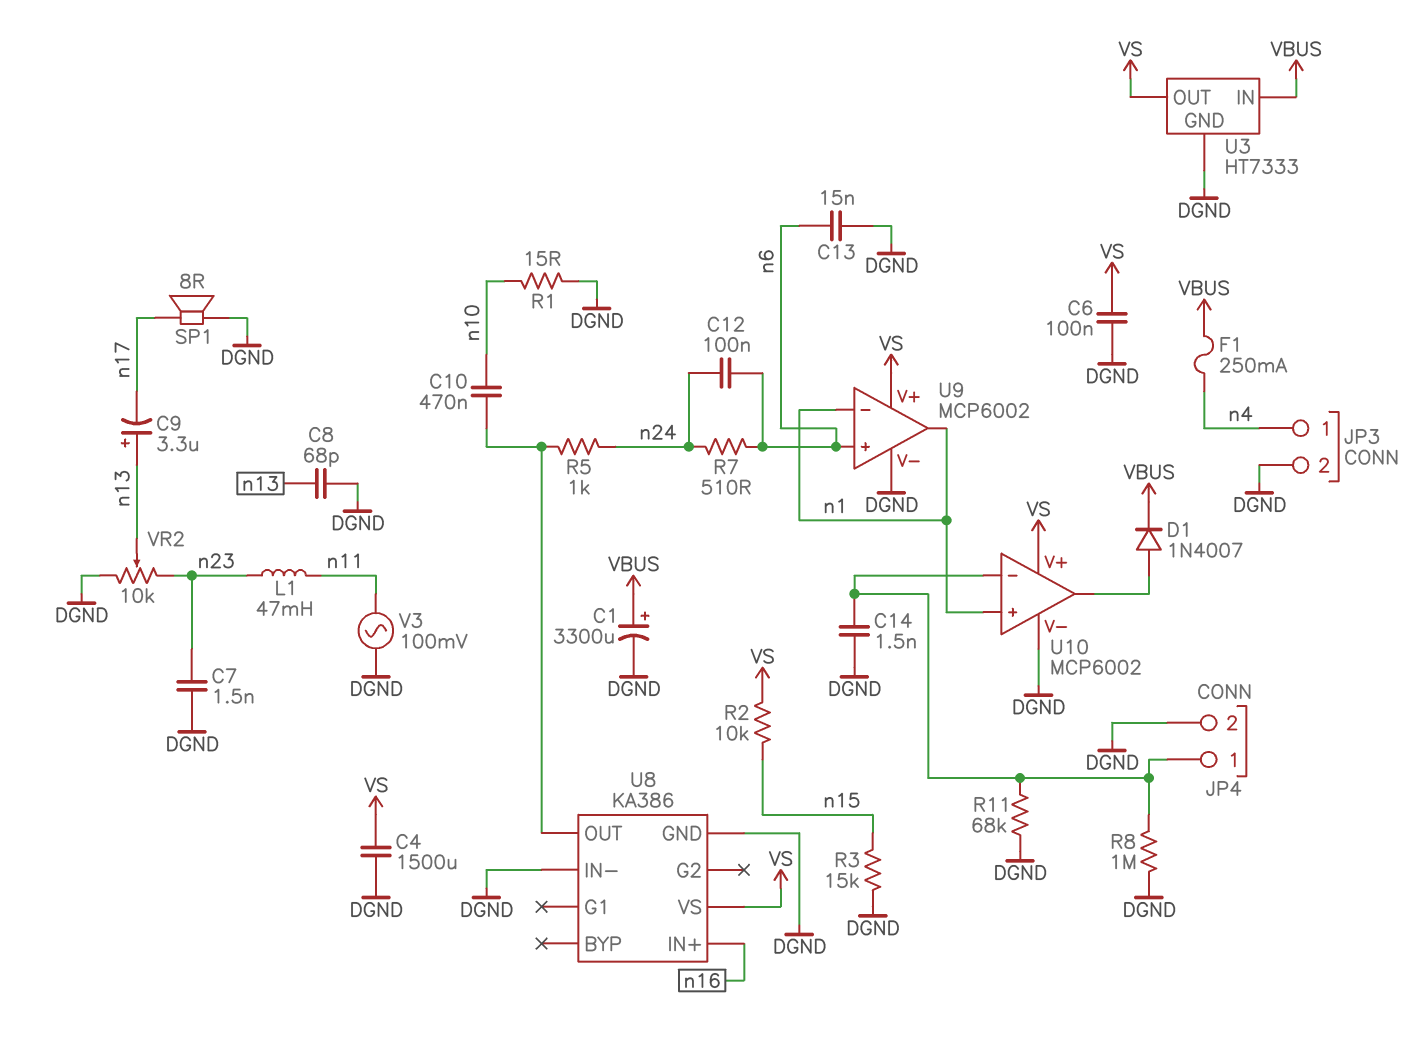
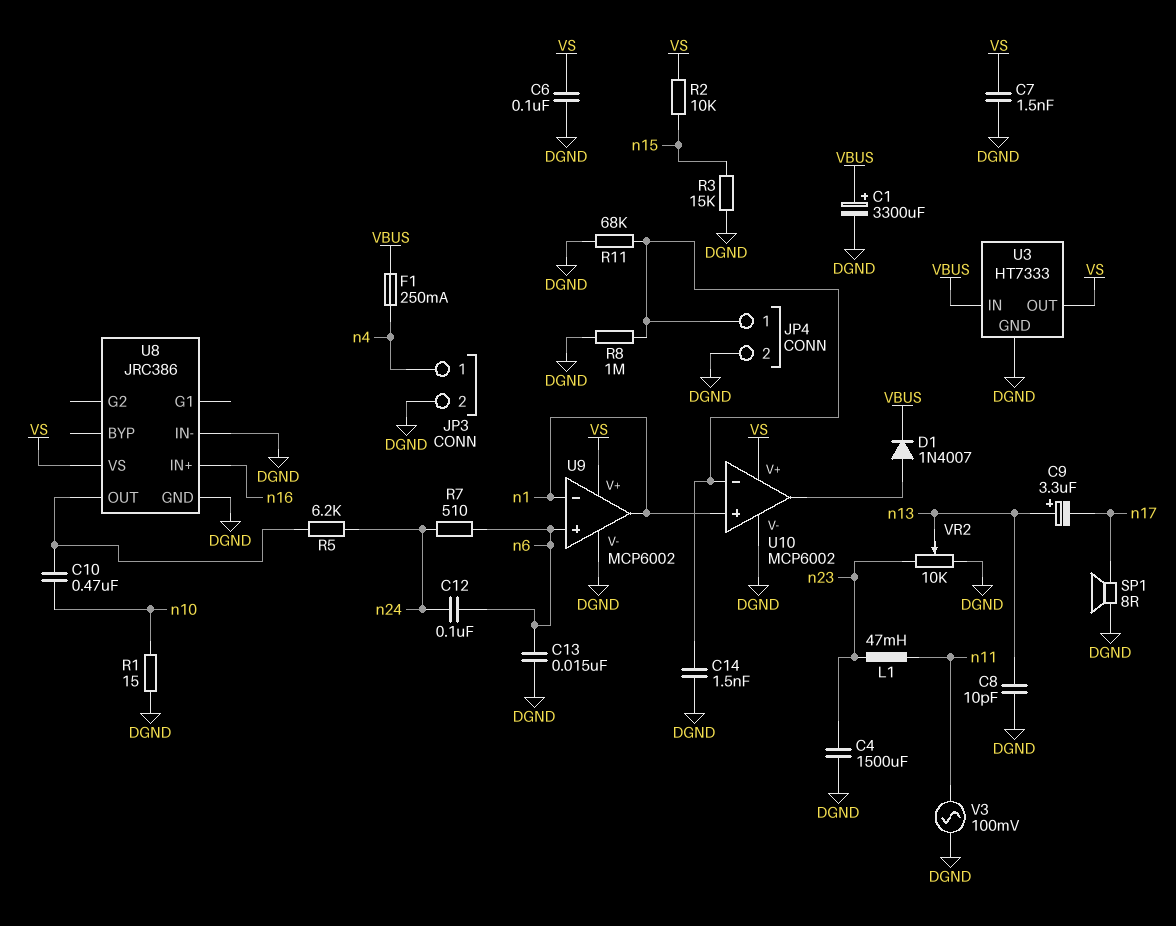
C4: 1500uF (DGND, VS) -> 1500uF (DGND, n23)
C7: 1.5nF (DGND, n23) -> 1.5nF (DGND, VS)
C8: 68pF (DGND, n13) -> 10pF (DGND, n13)
R5: 1k (U8/OUT, n24) -> 6.2k (U8/OUT, n24)
U8: KA386 -> JRC386

